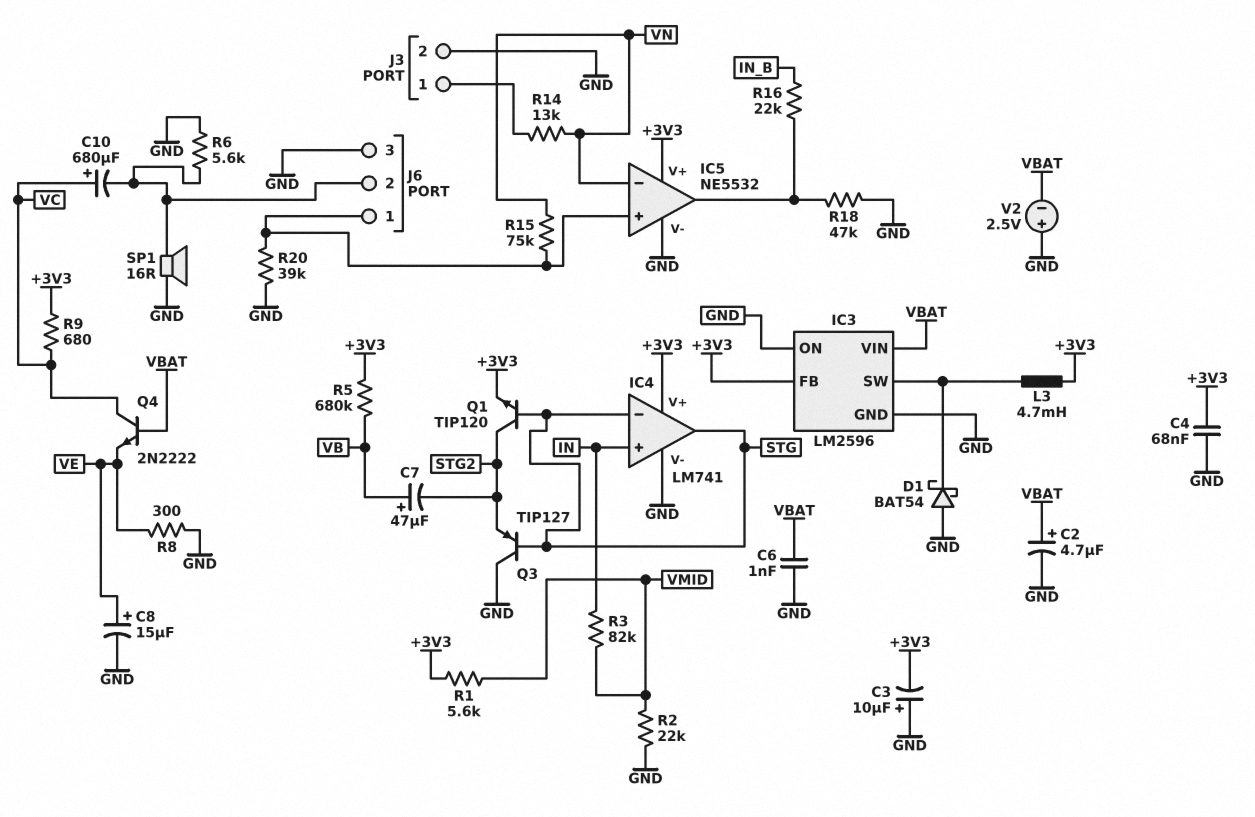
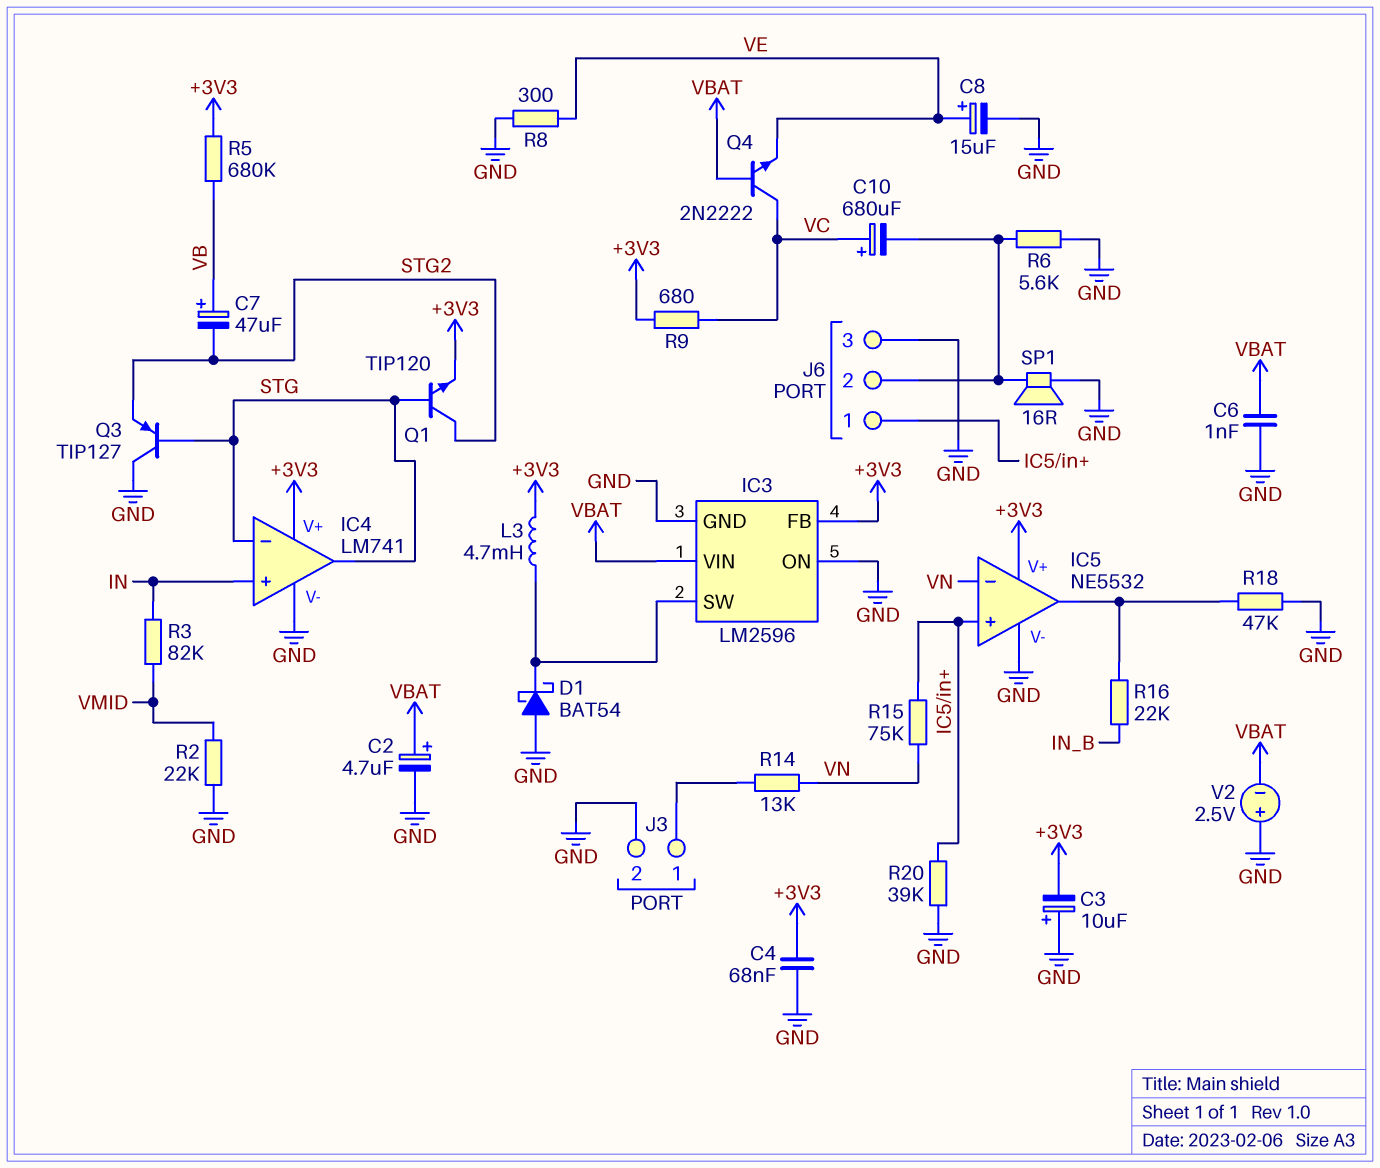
R1: 5.6k (+3V3, VMID) -> none

